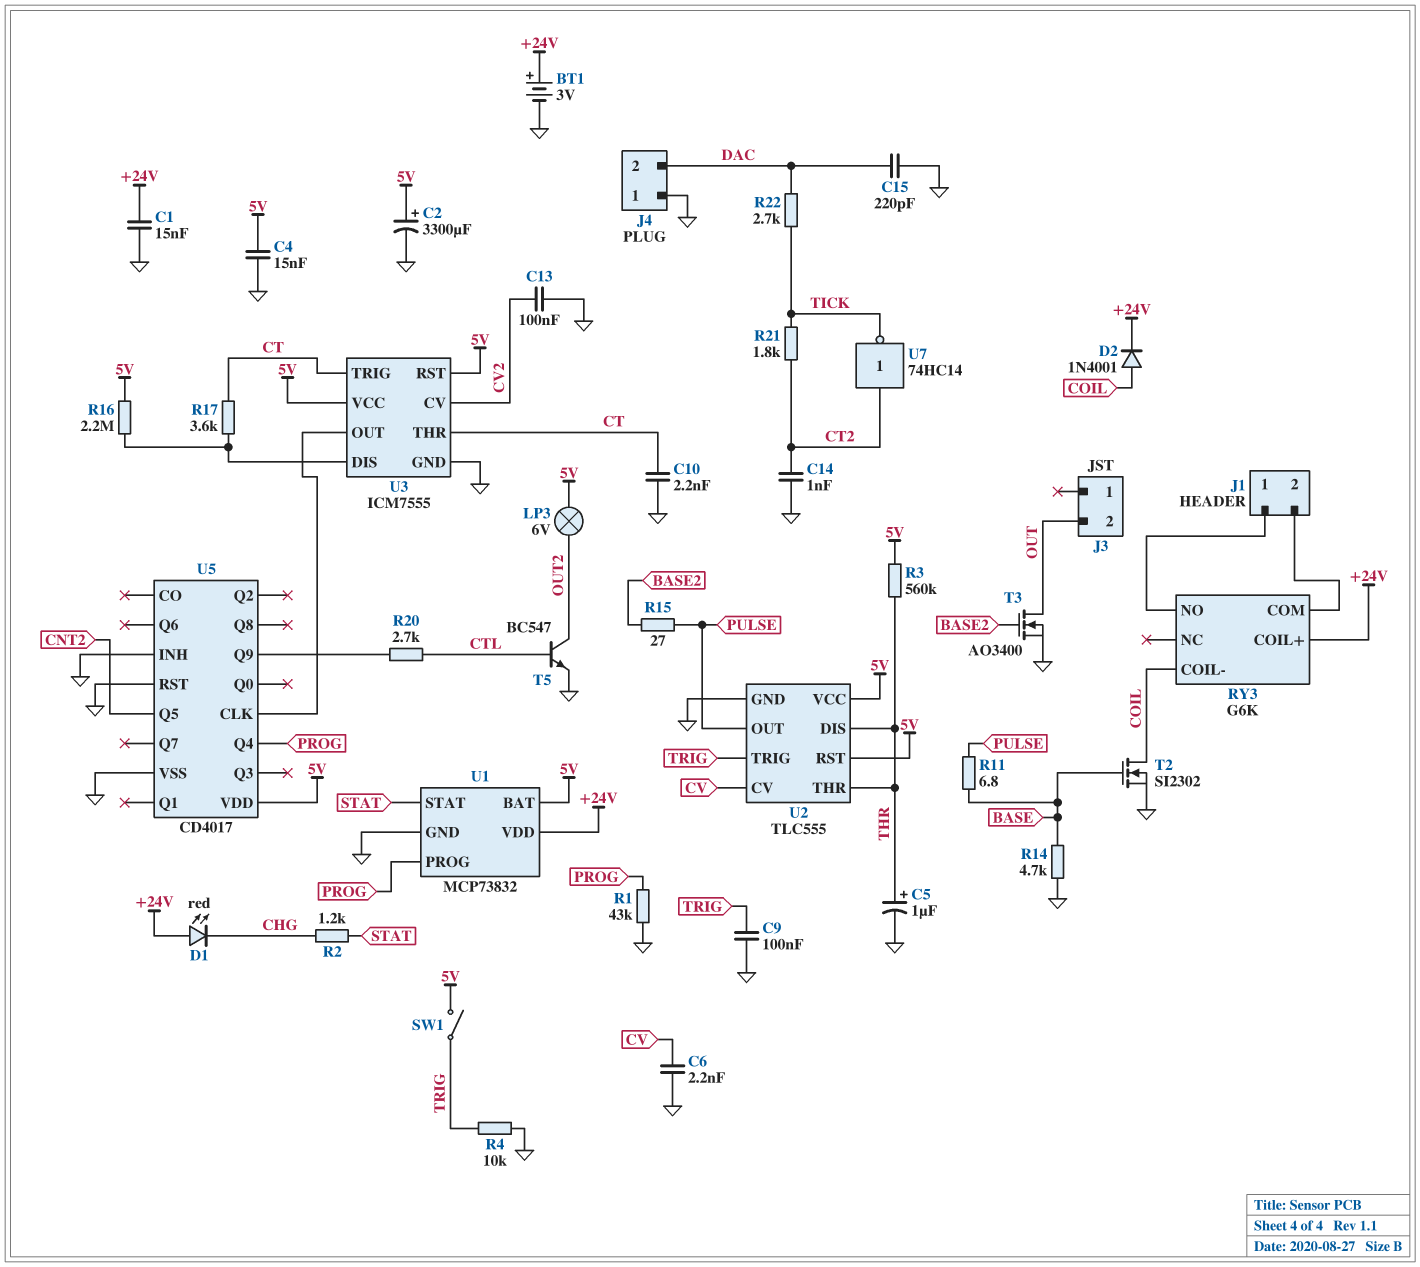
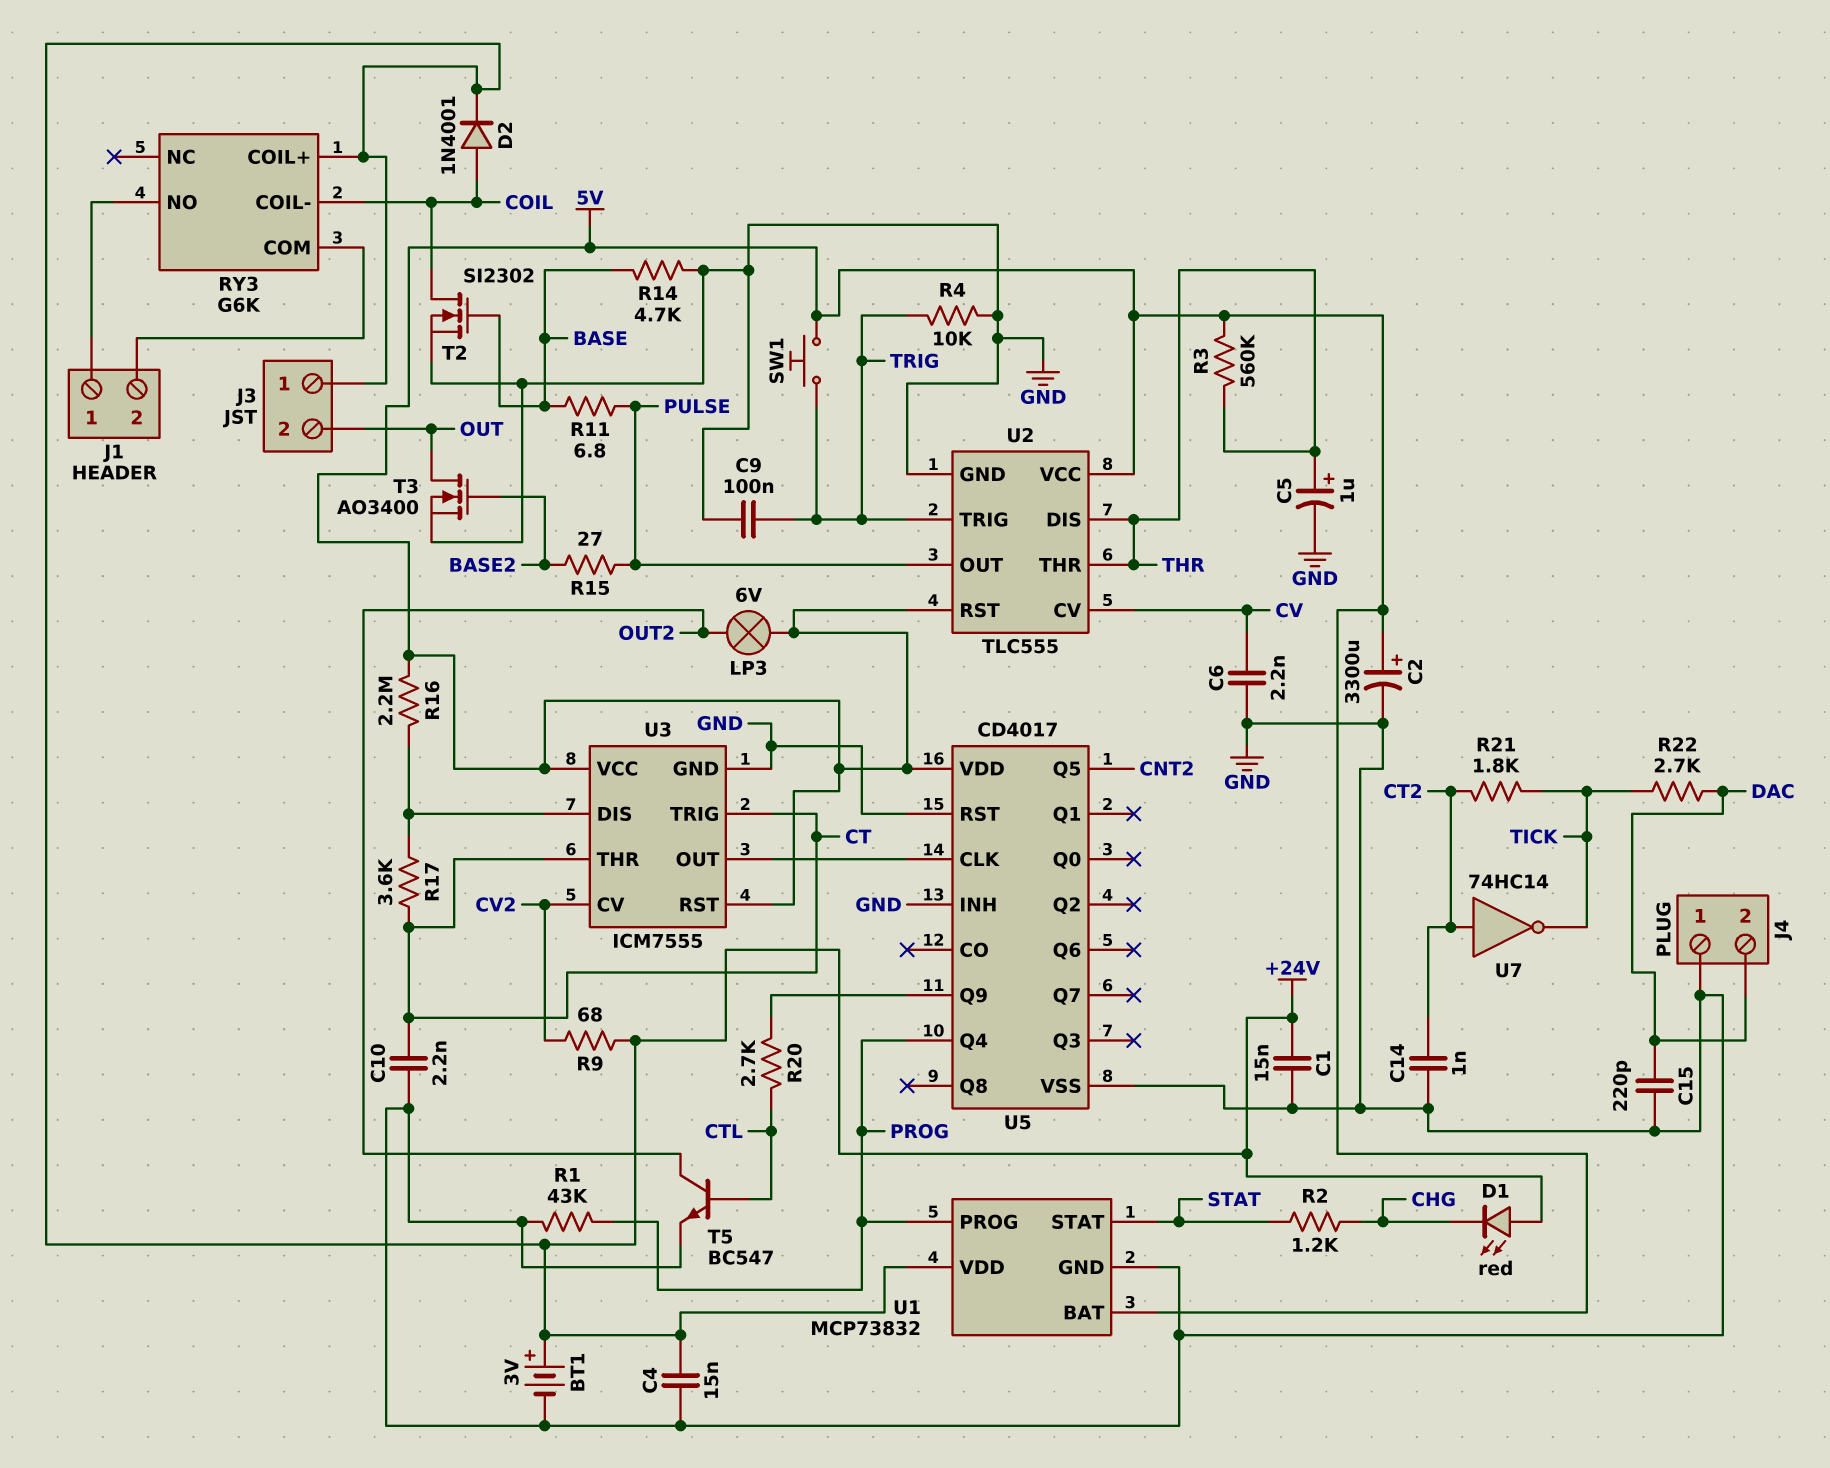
C4: 15nF (5V, GND) -> 15nF (+24V, GND)
C13: 100nF (CV2, GND) -> none
J3 pin 1: none -> +24V
R9: none -> 68 (+24V, CV2)
SW1: switch (5V, TRIG) -> button (5V, TRIG)

